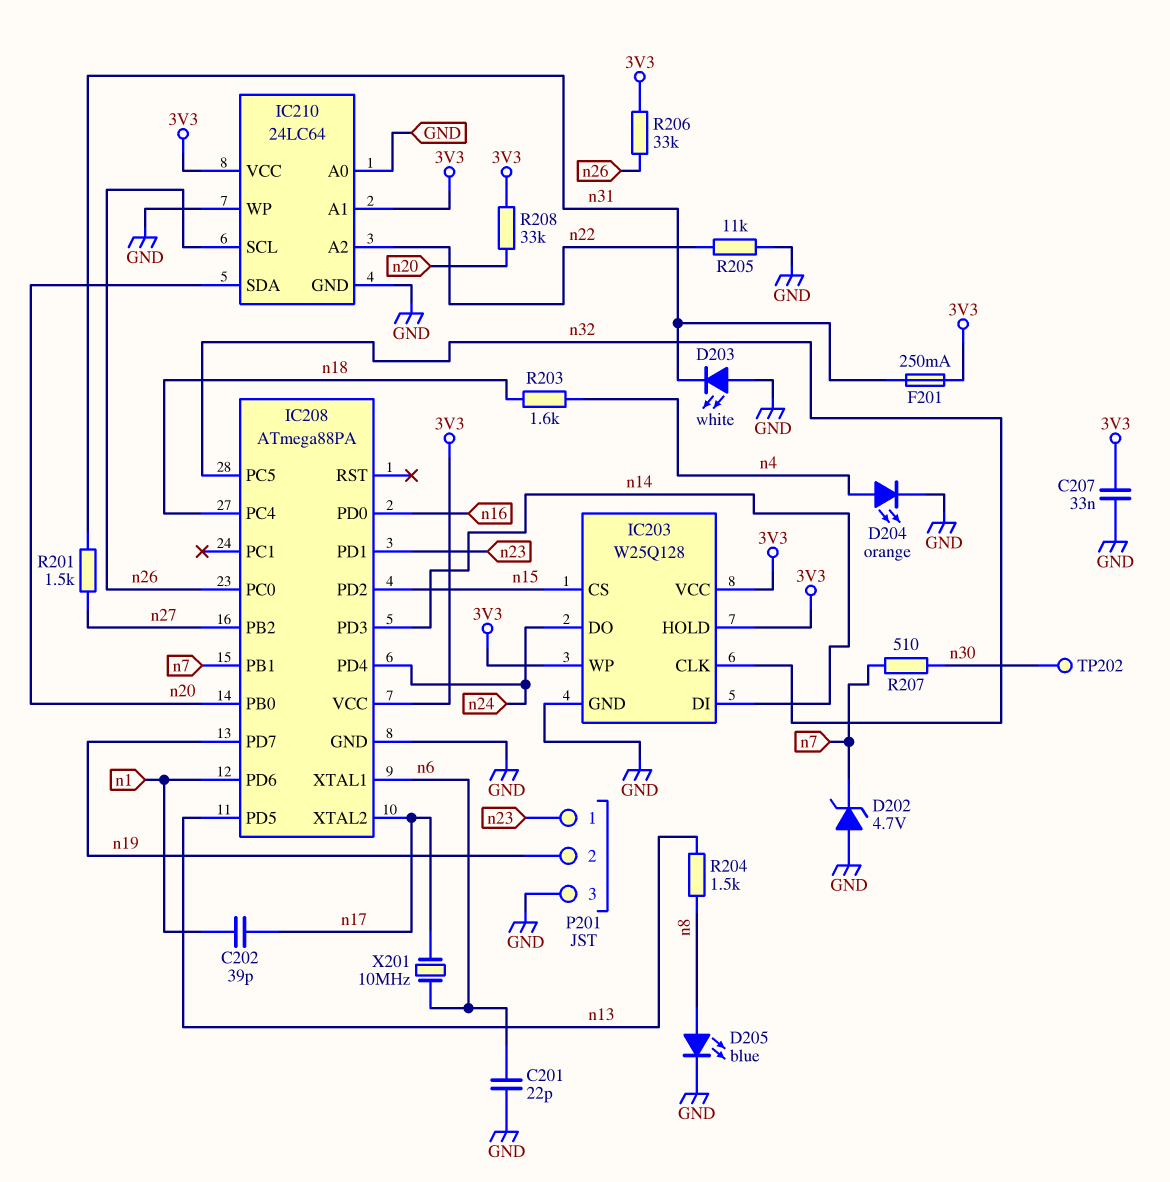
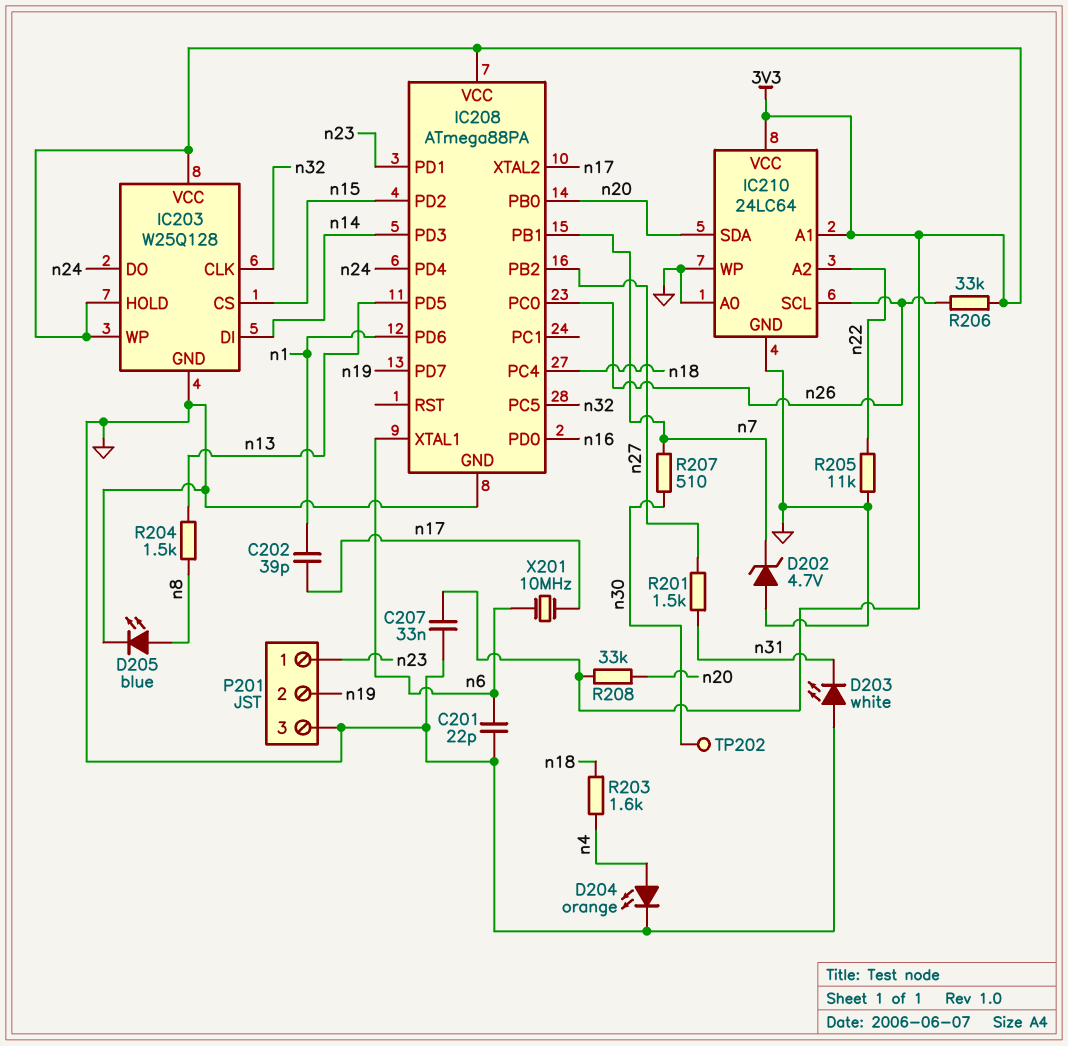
F201: 250mA (3V3, n31) -> none

